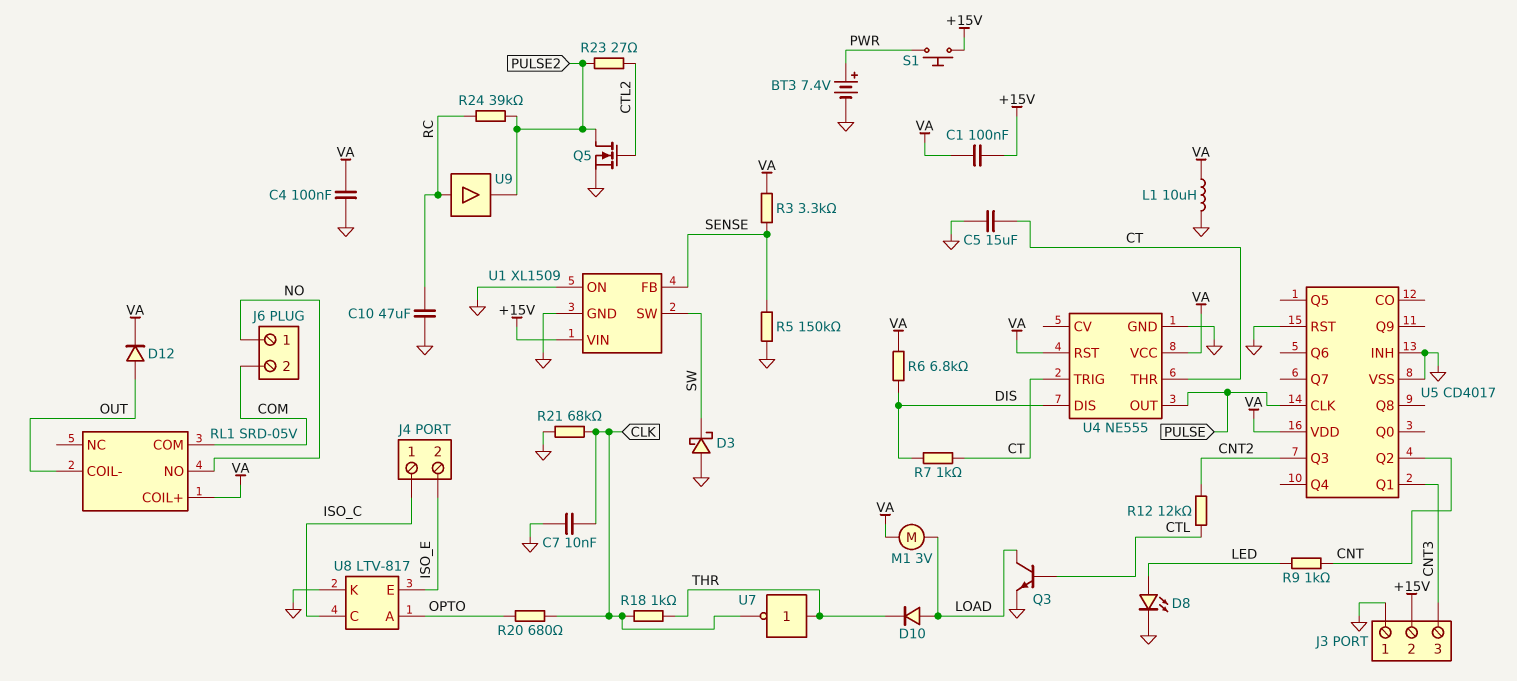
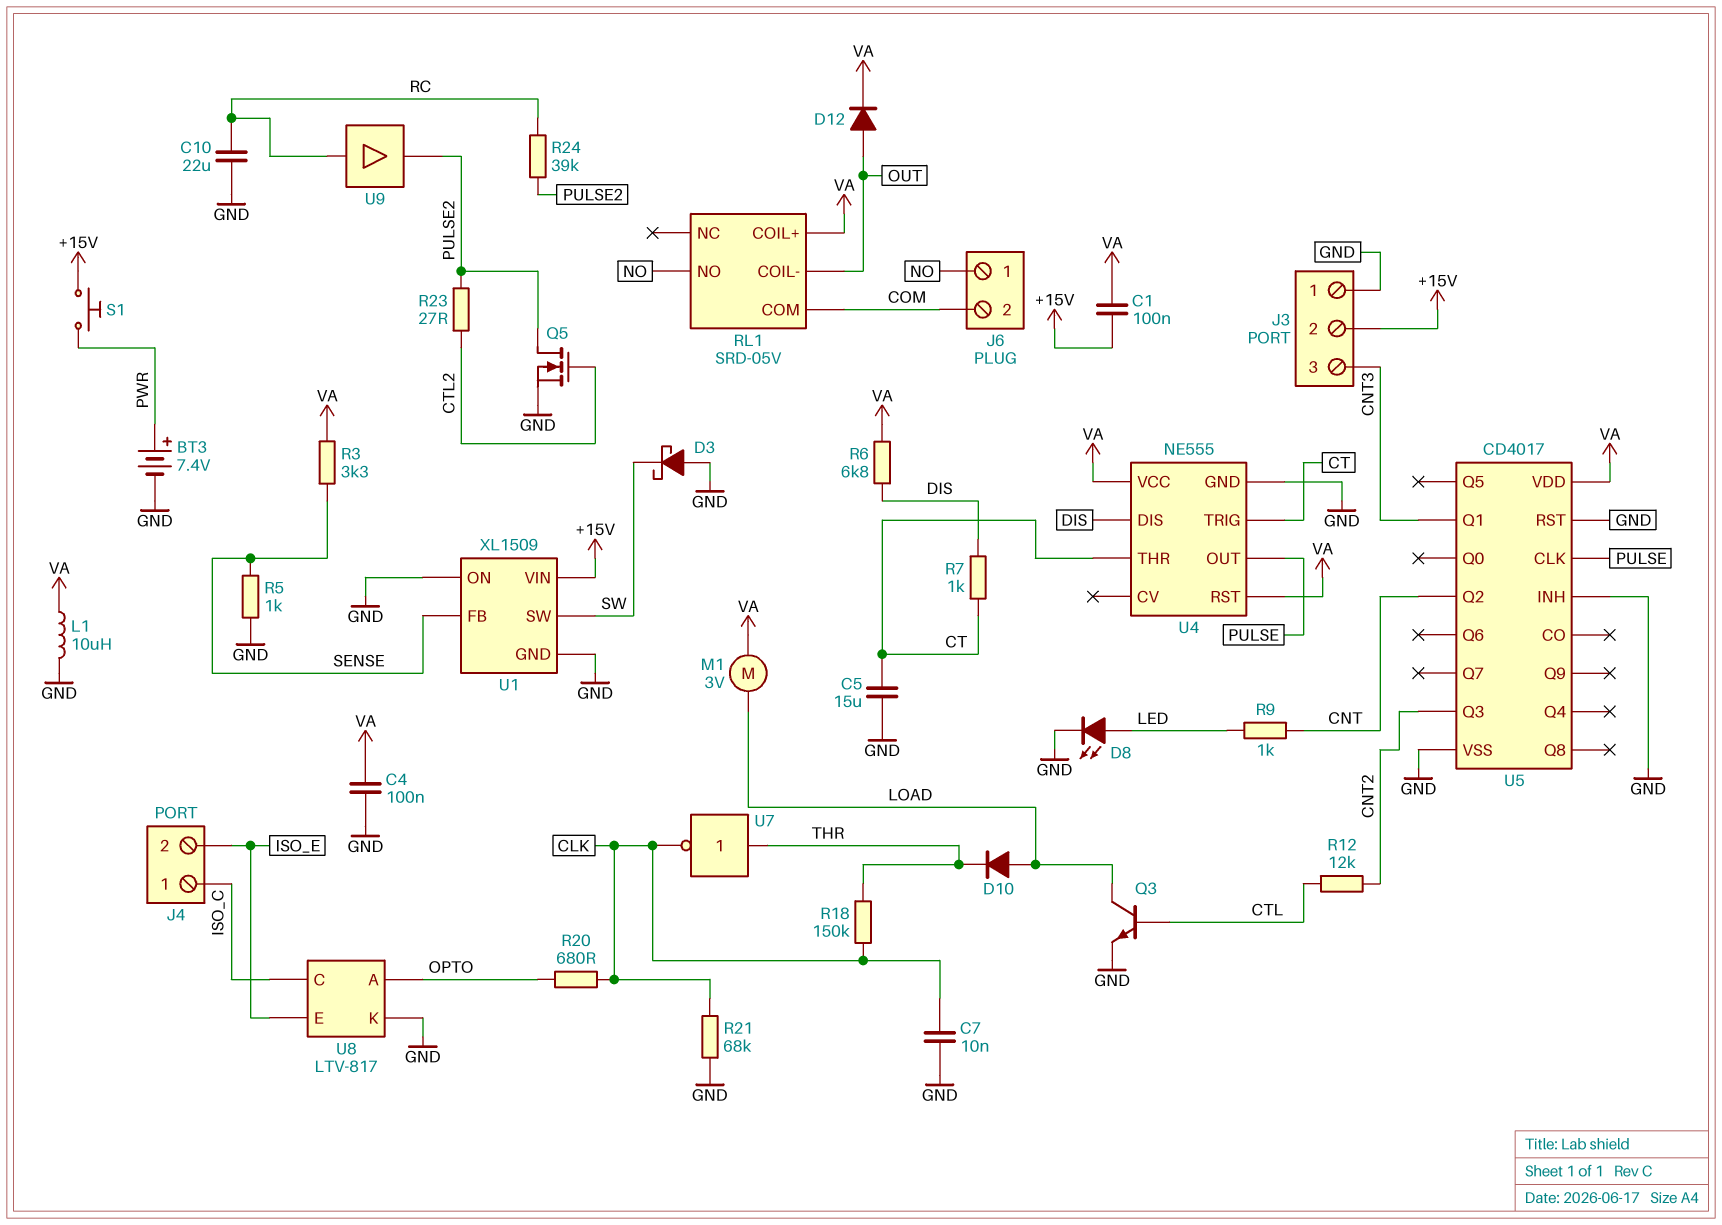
C10: 47uF (GND, RC) -> 22uF (GND, RC)
R5: 150k (GND, SENSE) -> 1k (GND, SENSE)
R18: 1k (CLK, THR) -> 150k (CLK, THR)

